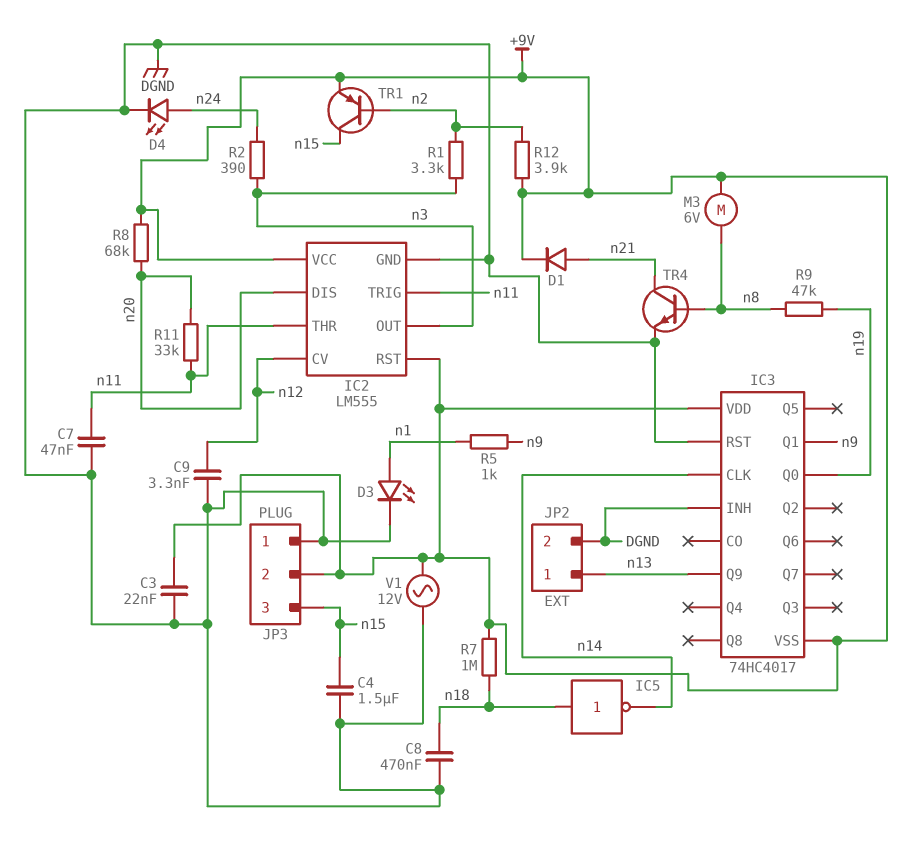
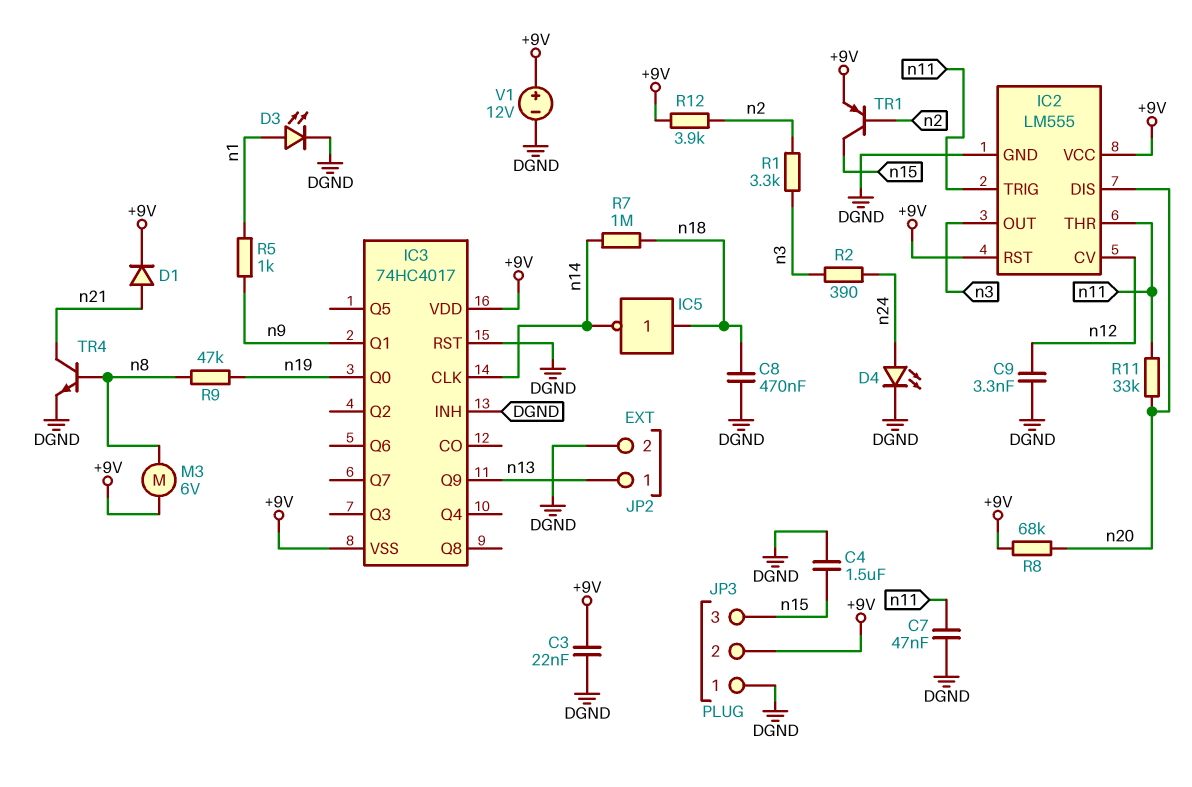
R7: 1M (+9V, n18) -> 1M (n14, n18)
V1: AC 12V (+9V, DGND) -> 12V (plus +9V, minus DGND)

